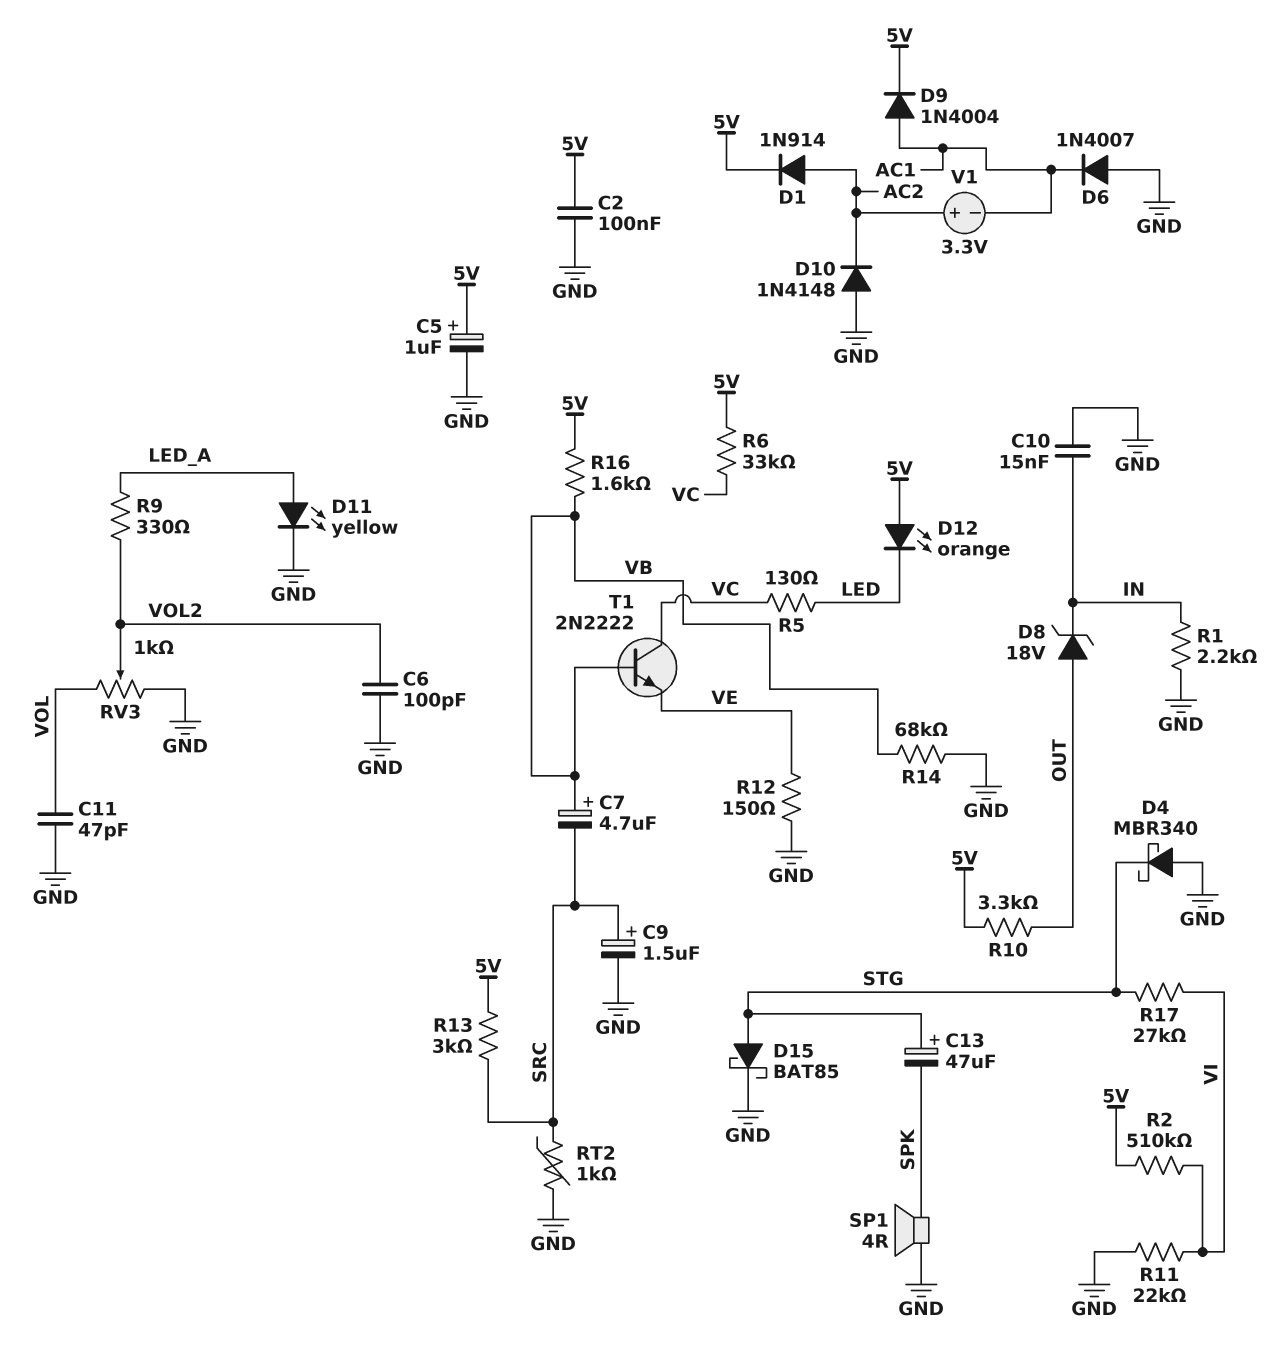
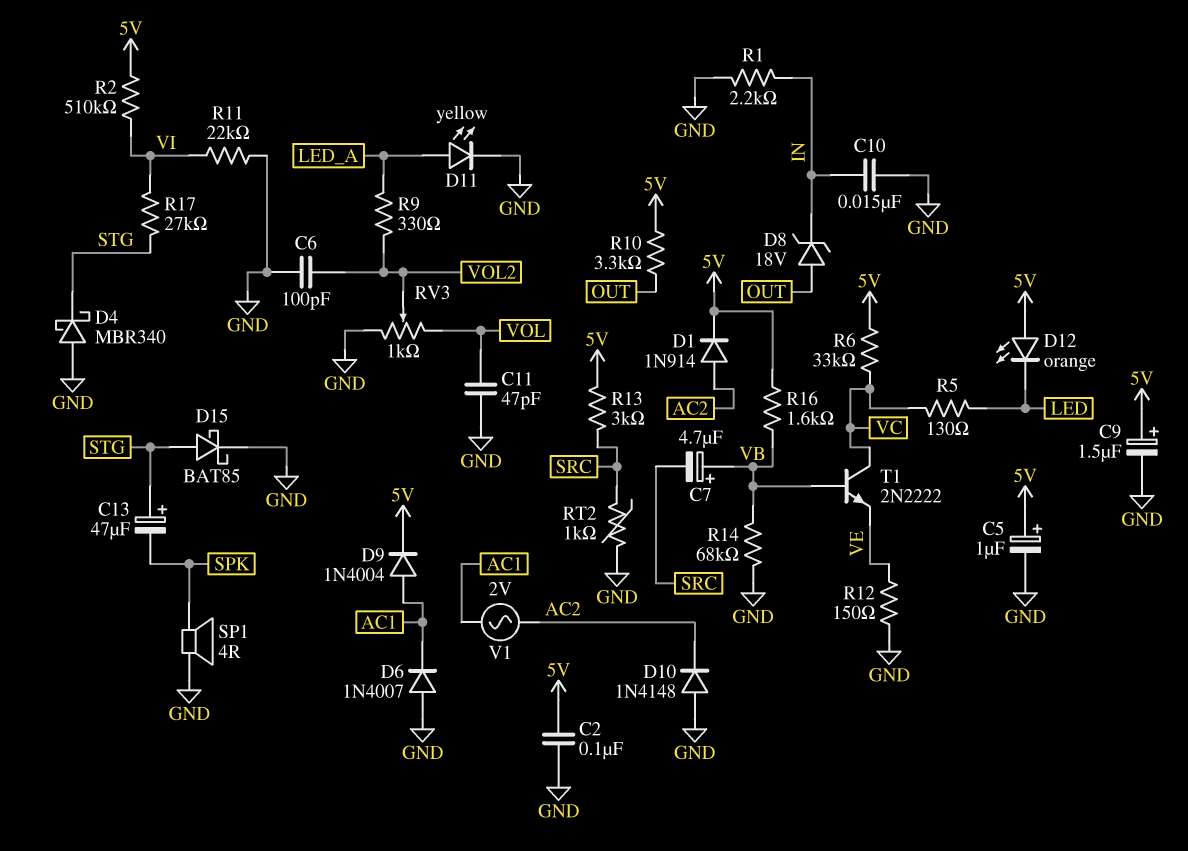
C9: 1.5uF (plus SRC, minus GND) -> 1.5uF (plus 5V, minus GND)
V1: 3.3V (plus AC2, minus AC1) -> AC 2V (AC1, AC2)

